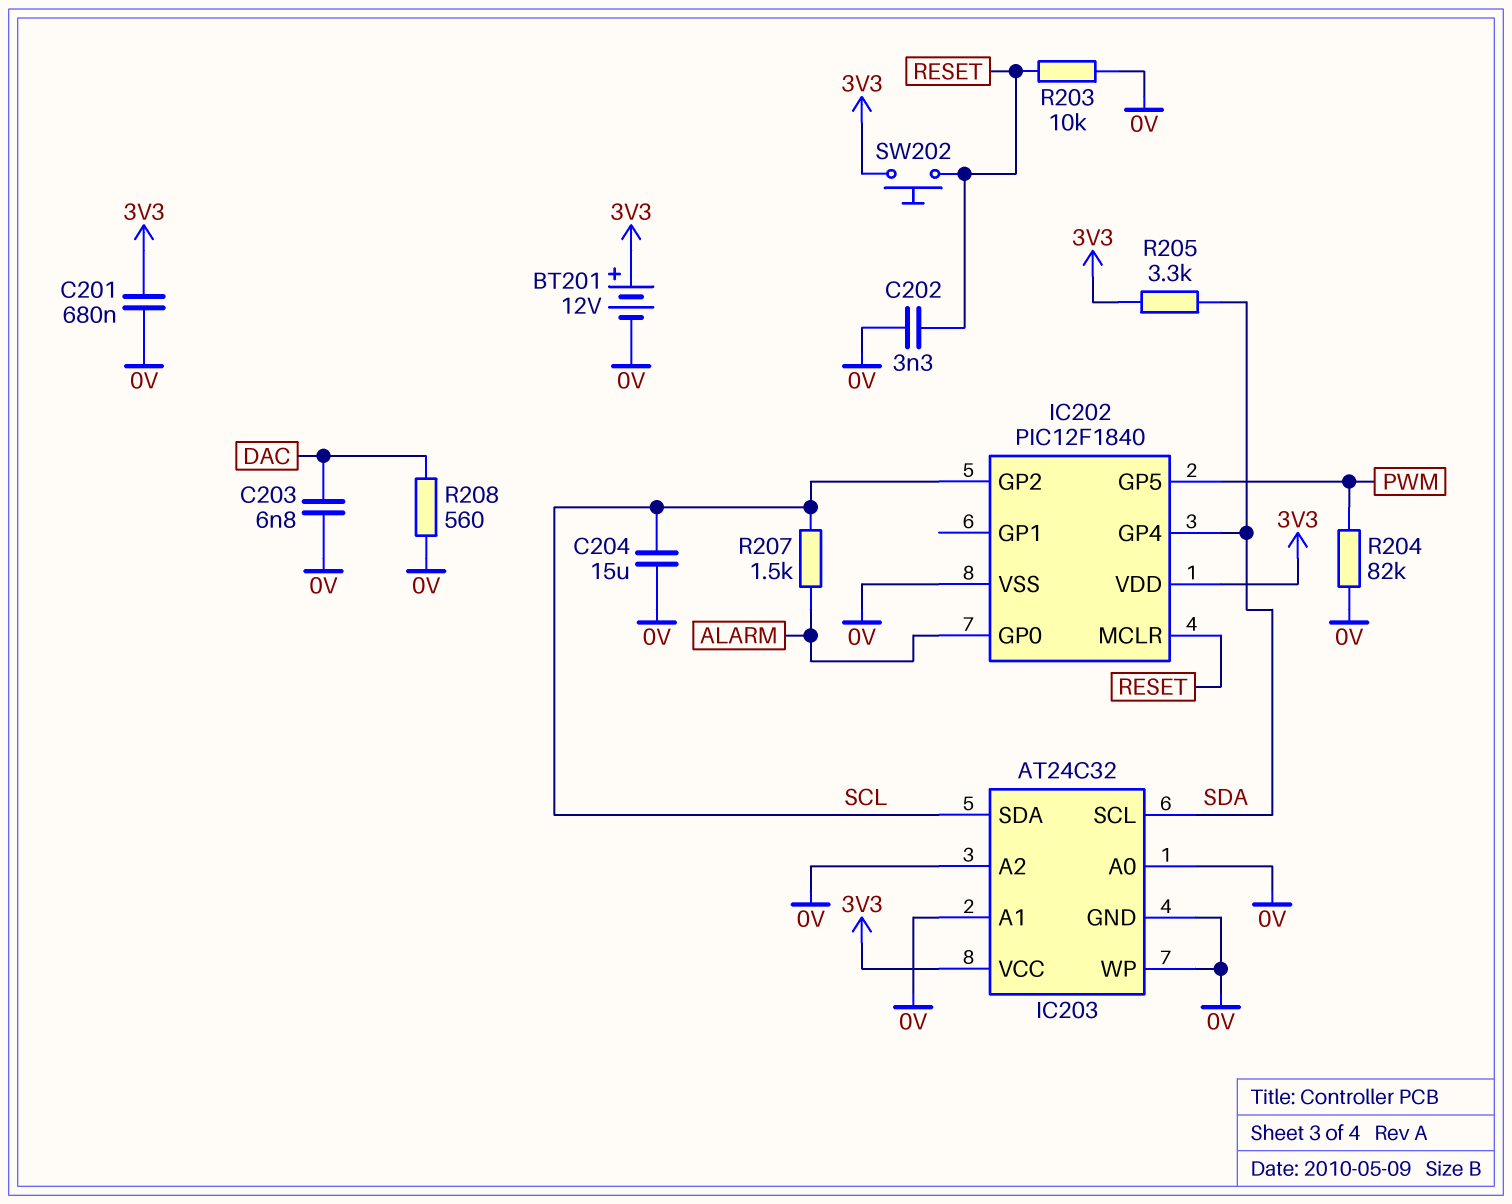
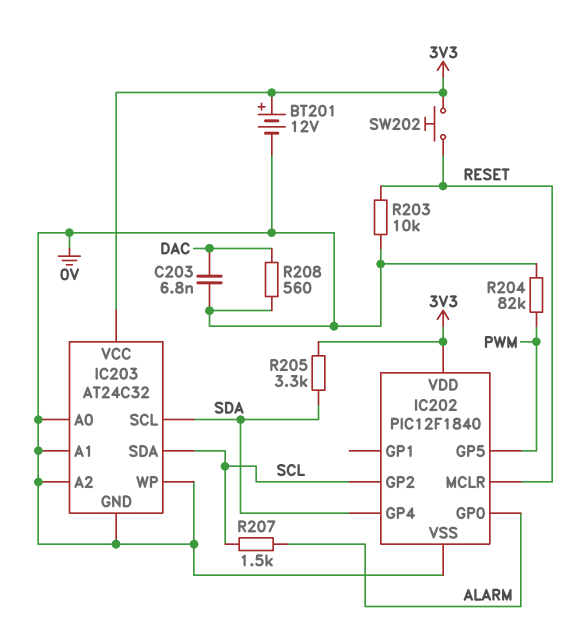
C201: 680nF (0V, 3V3) -> none
C202: 3.3nF (0V, RESET) -> none
C204: 15uF (0V, SCL) -> none

